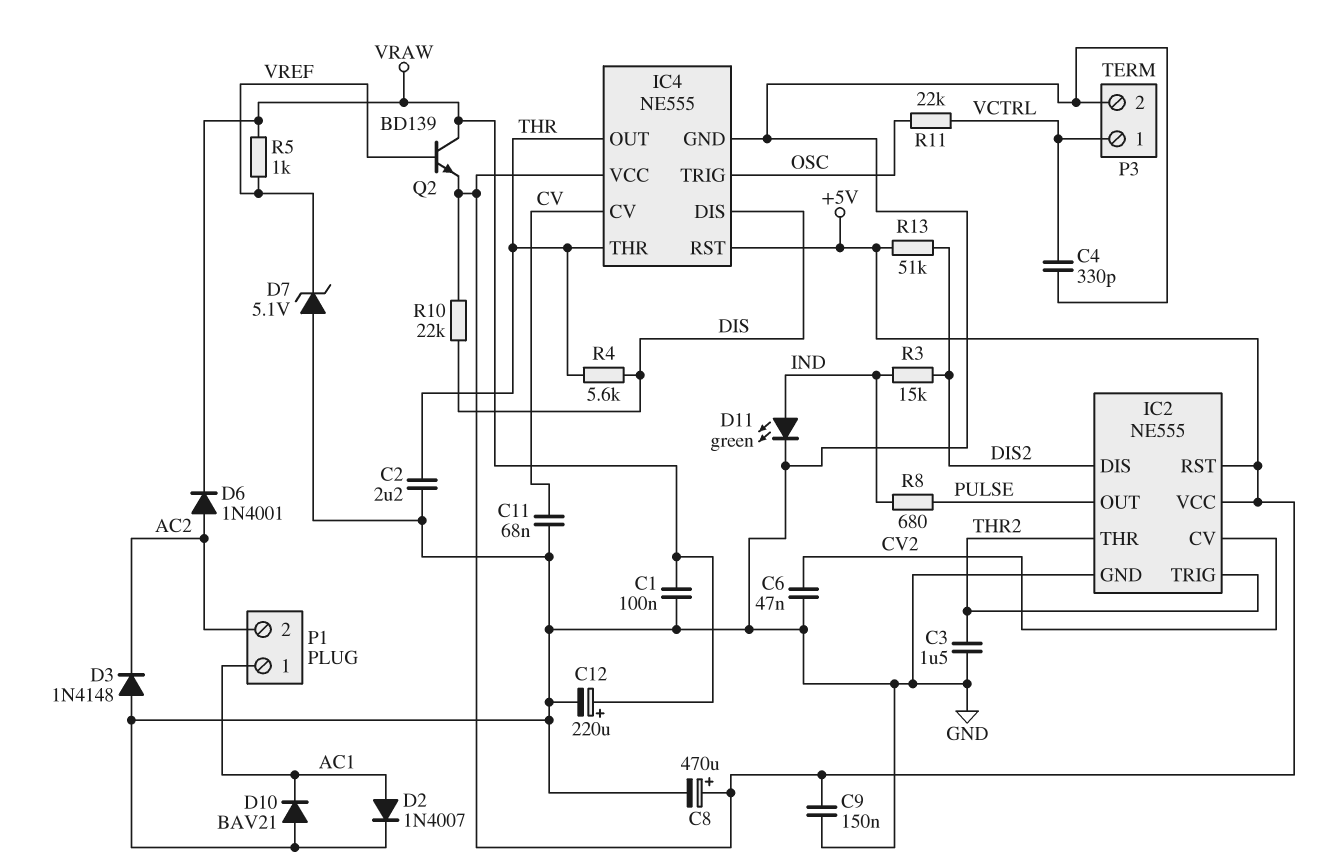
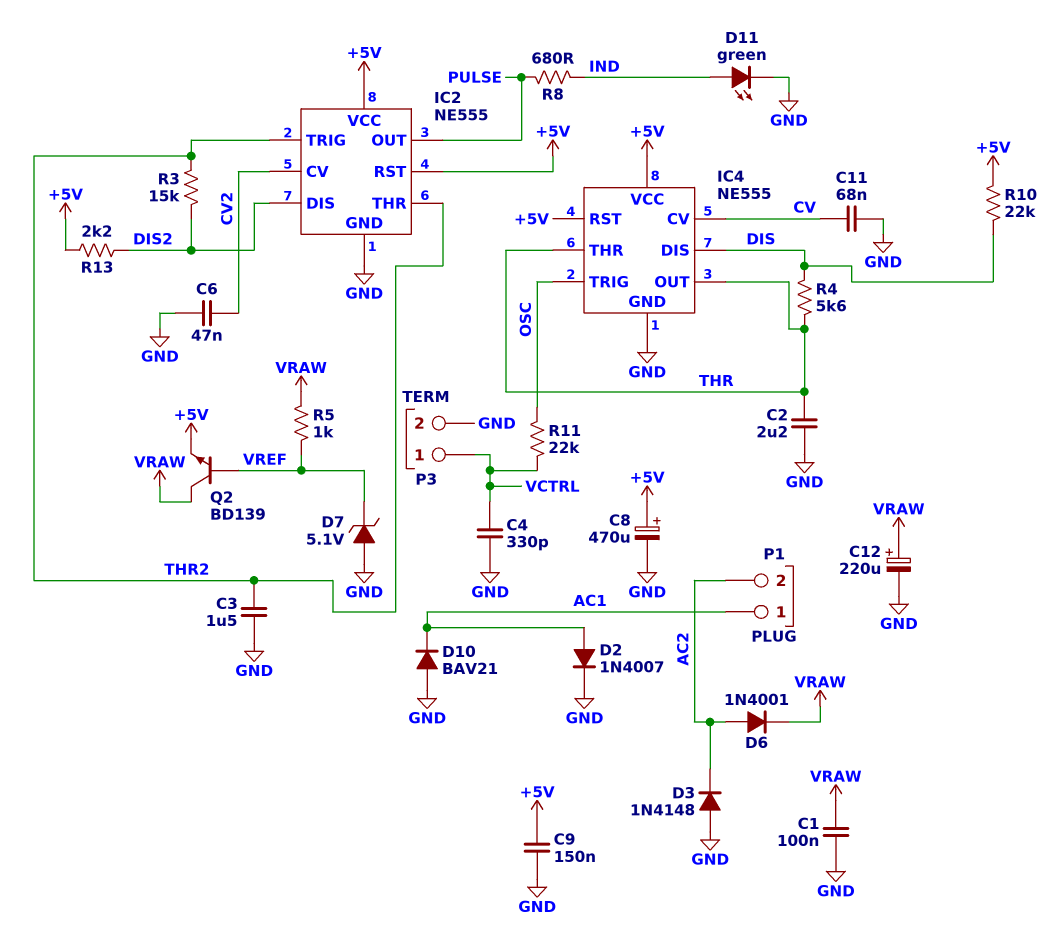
R3: 15k (DIS2, IND) -> 15k (DIS2, THR2)
R13: 51k (+5V, DIS2) -> 2.2k (+5V, DIS2)

